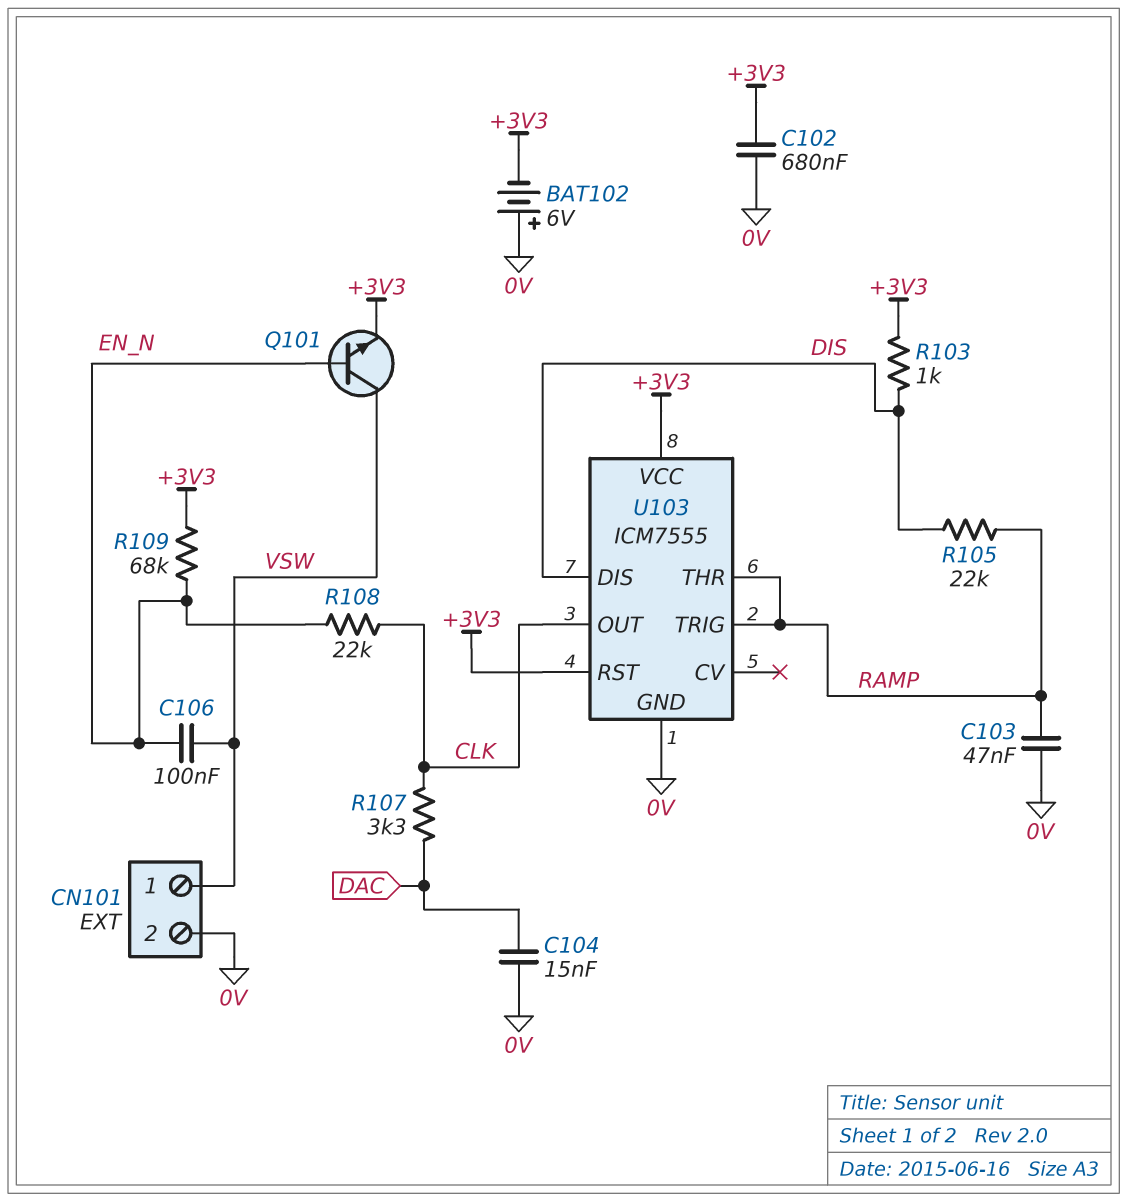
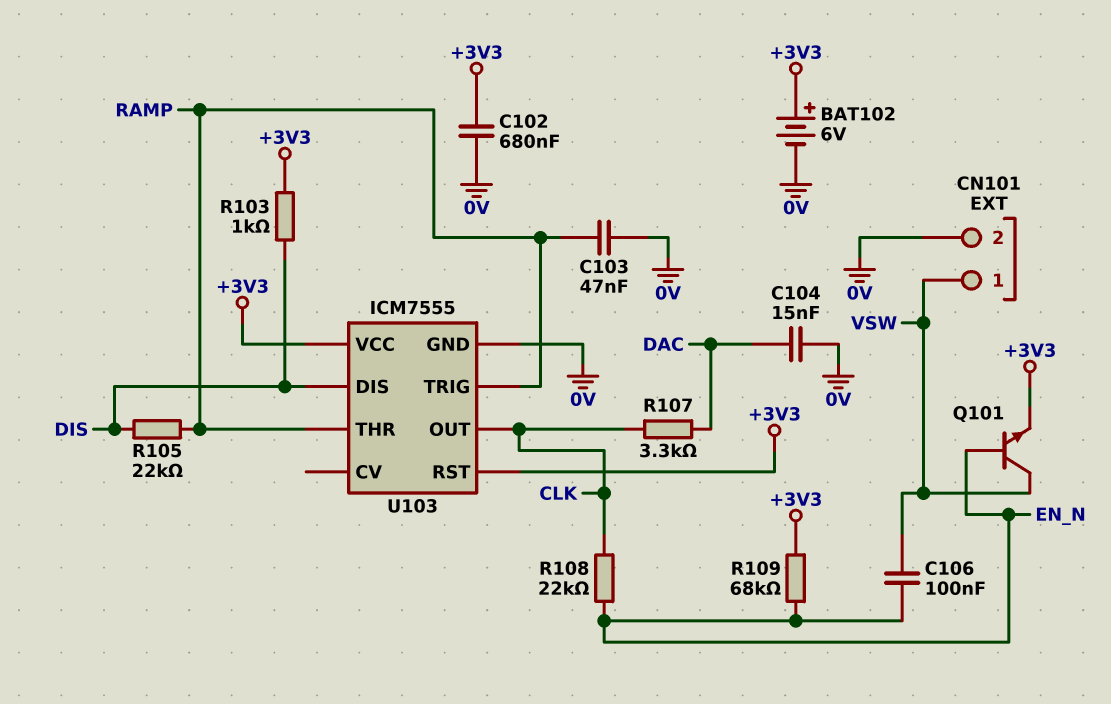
BAT102: 6V (plus 0V, minus +3V3) -> 6V (plus +3V3, minus 0V)

